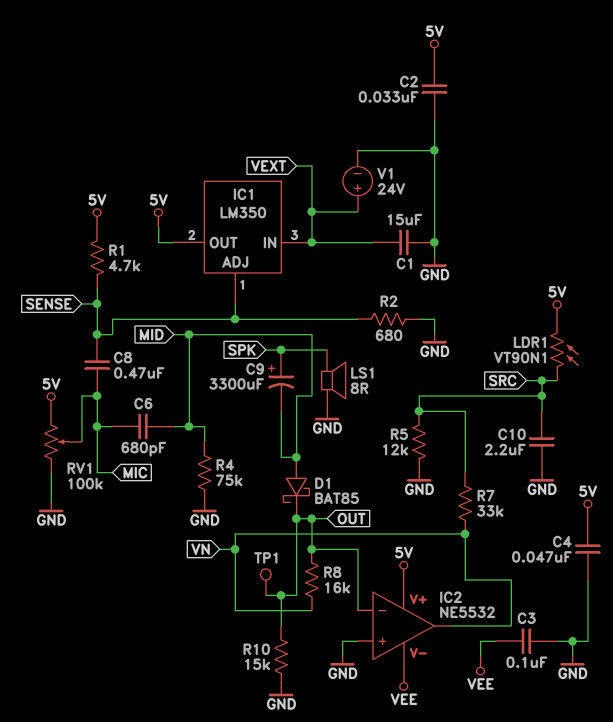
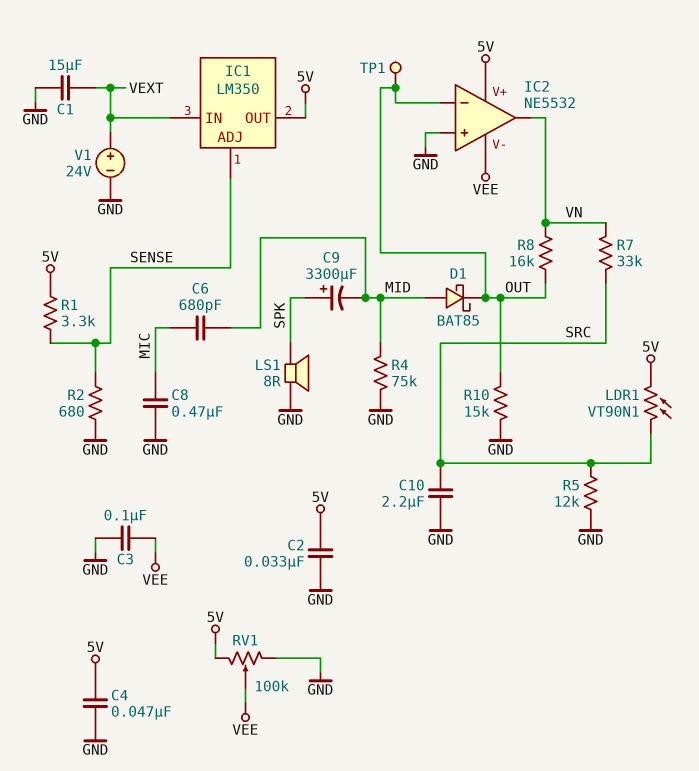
C8: 470nF (MIC, SENSE) -> 470nF (GND, MIC)
R1: 4.7k (5V, SENSE) -> 3.3k (5V, SENSE)
RV1: 100k (5V, GND, wiper MIC) -> 100k (5V, GND, wiper VEE)

